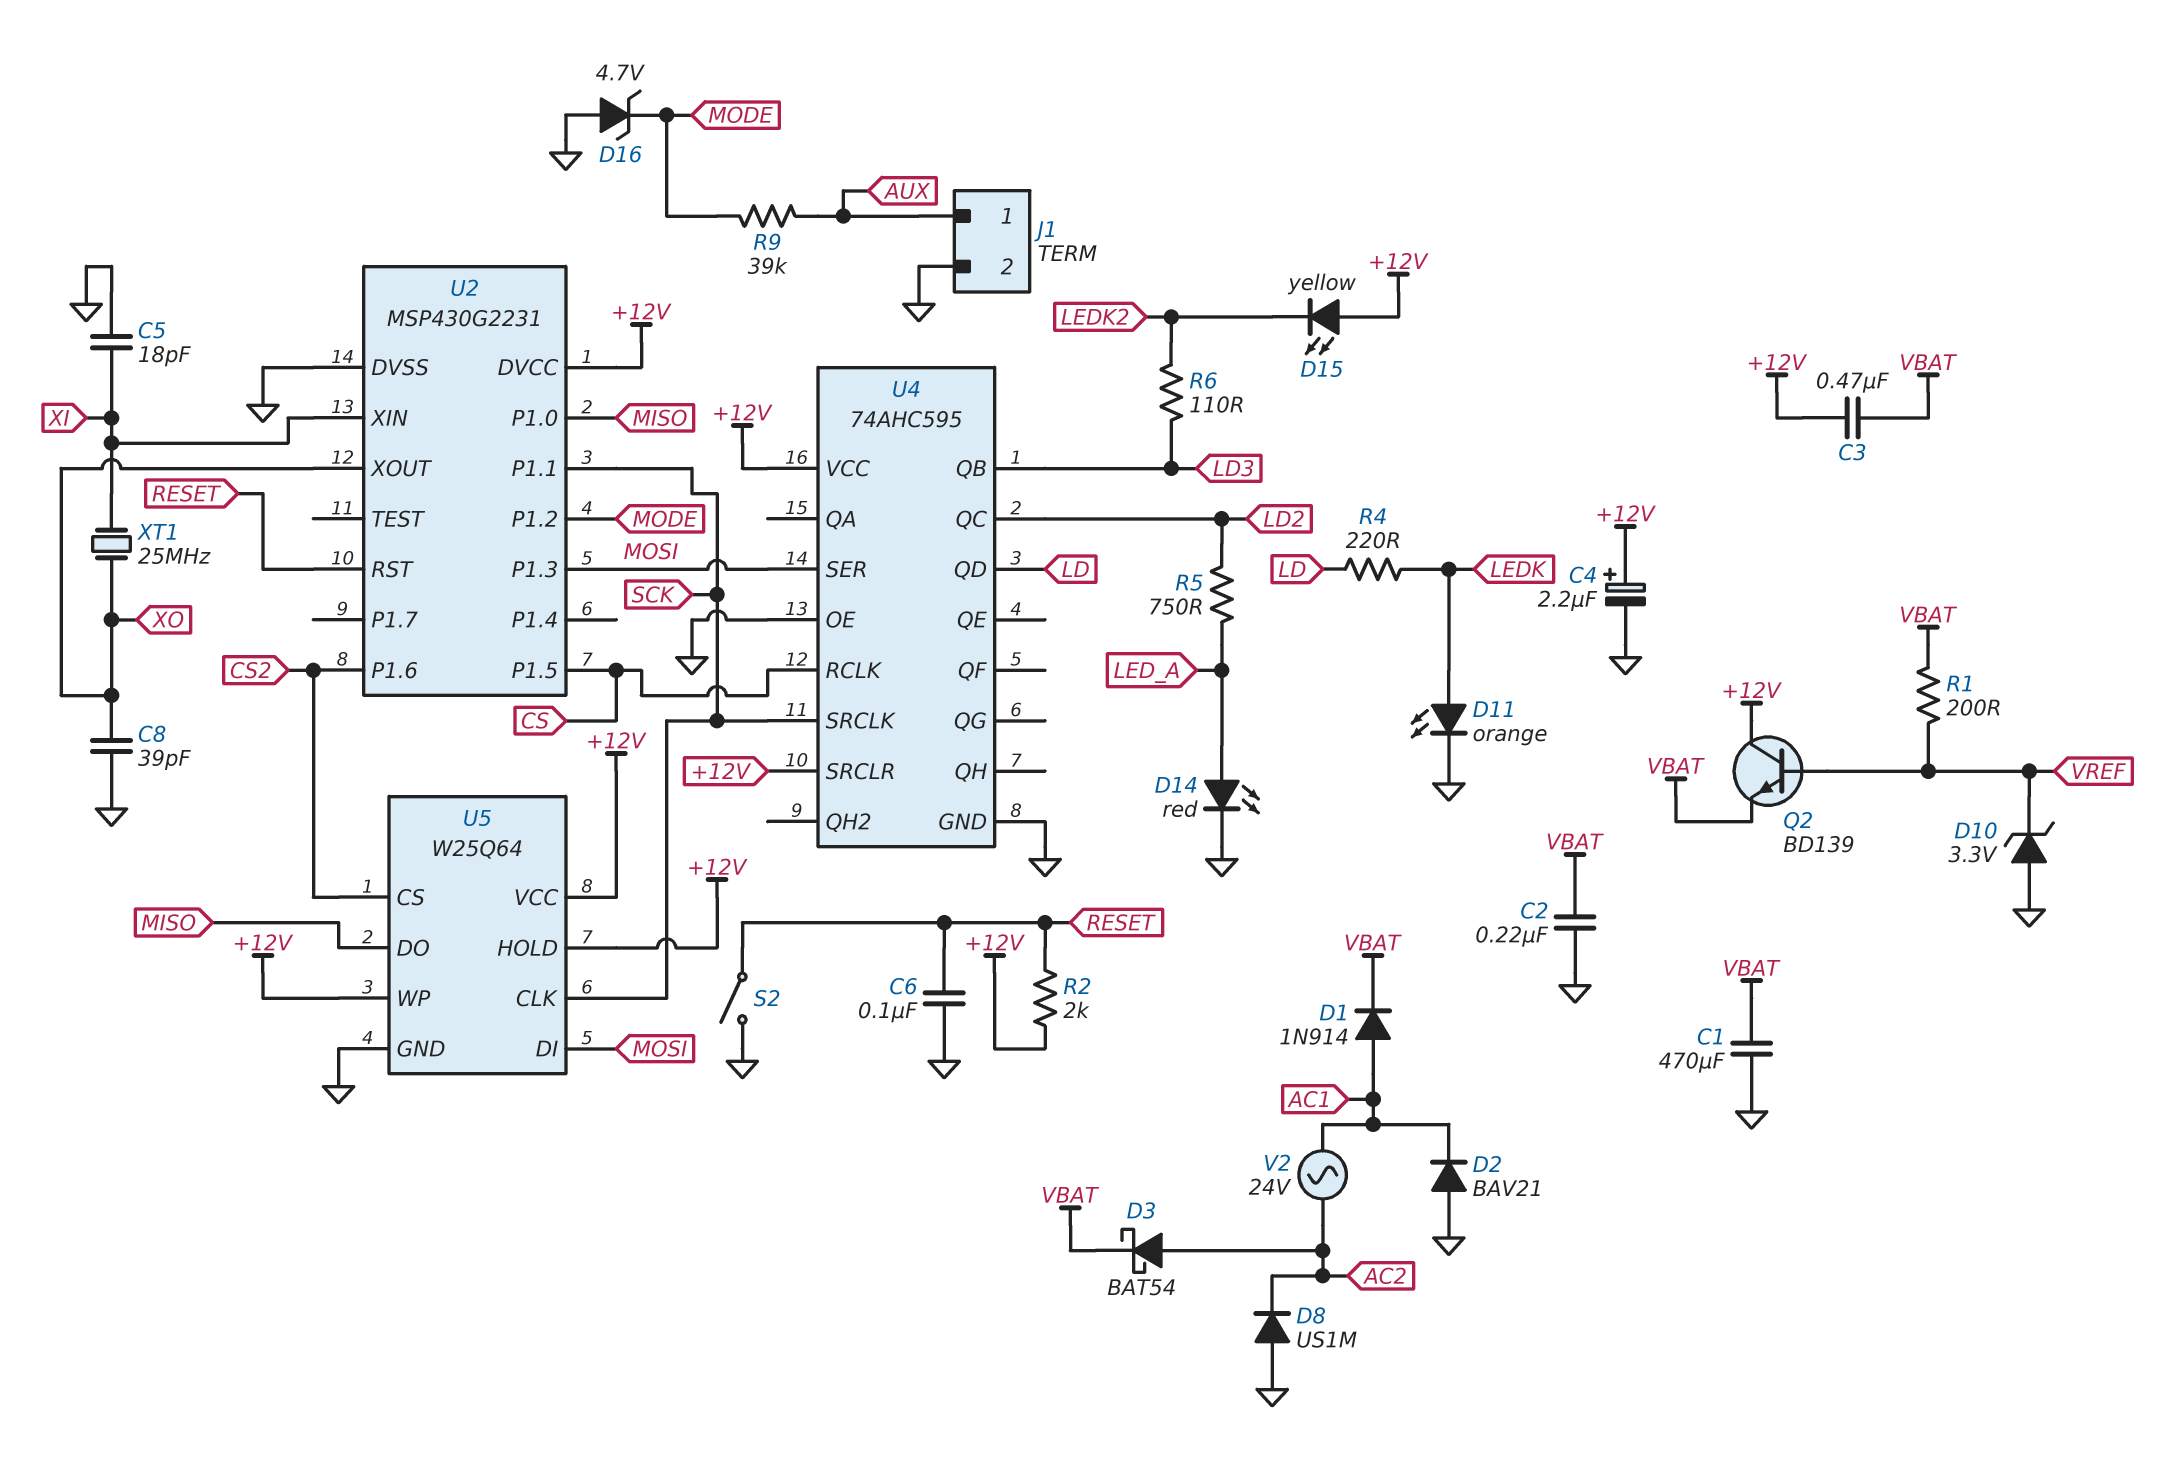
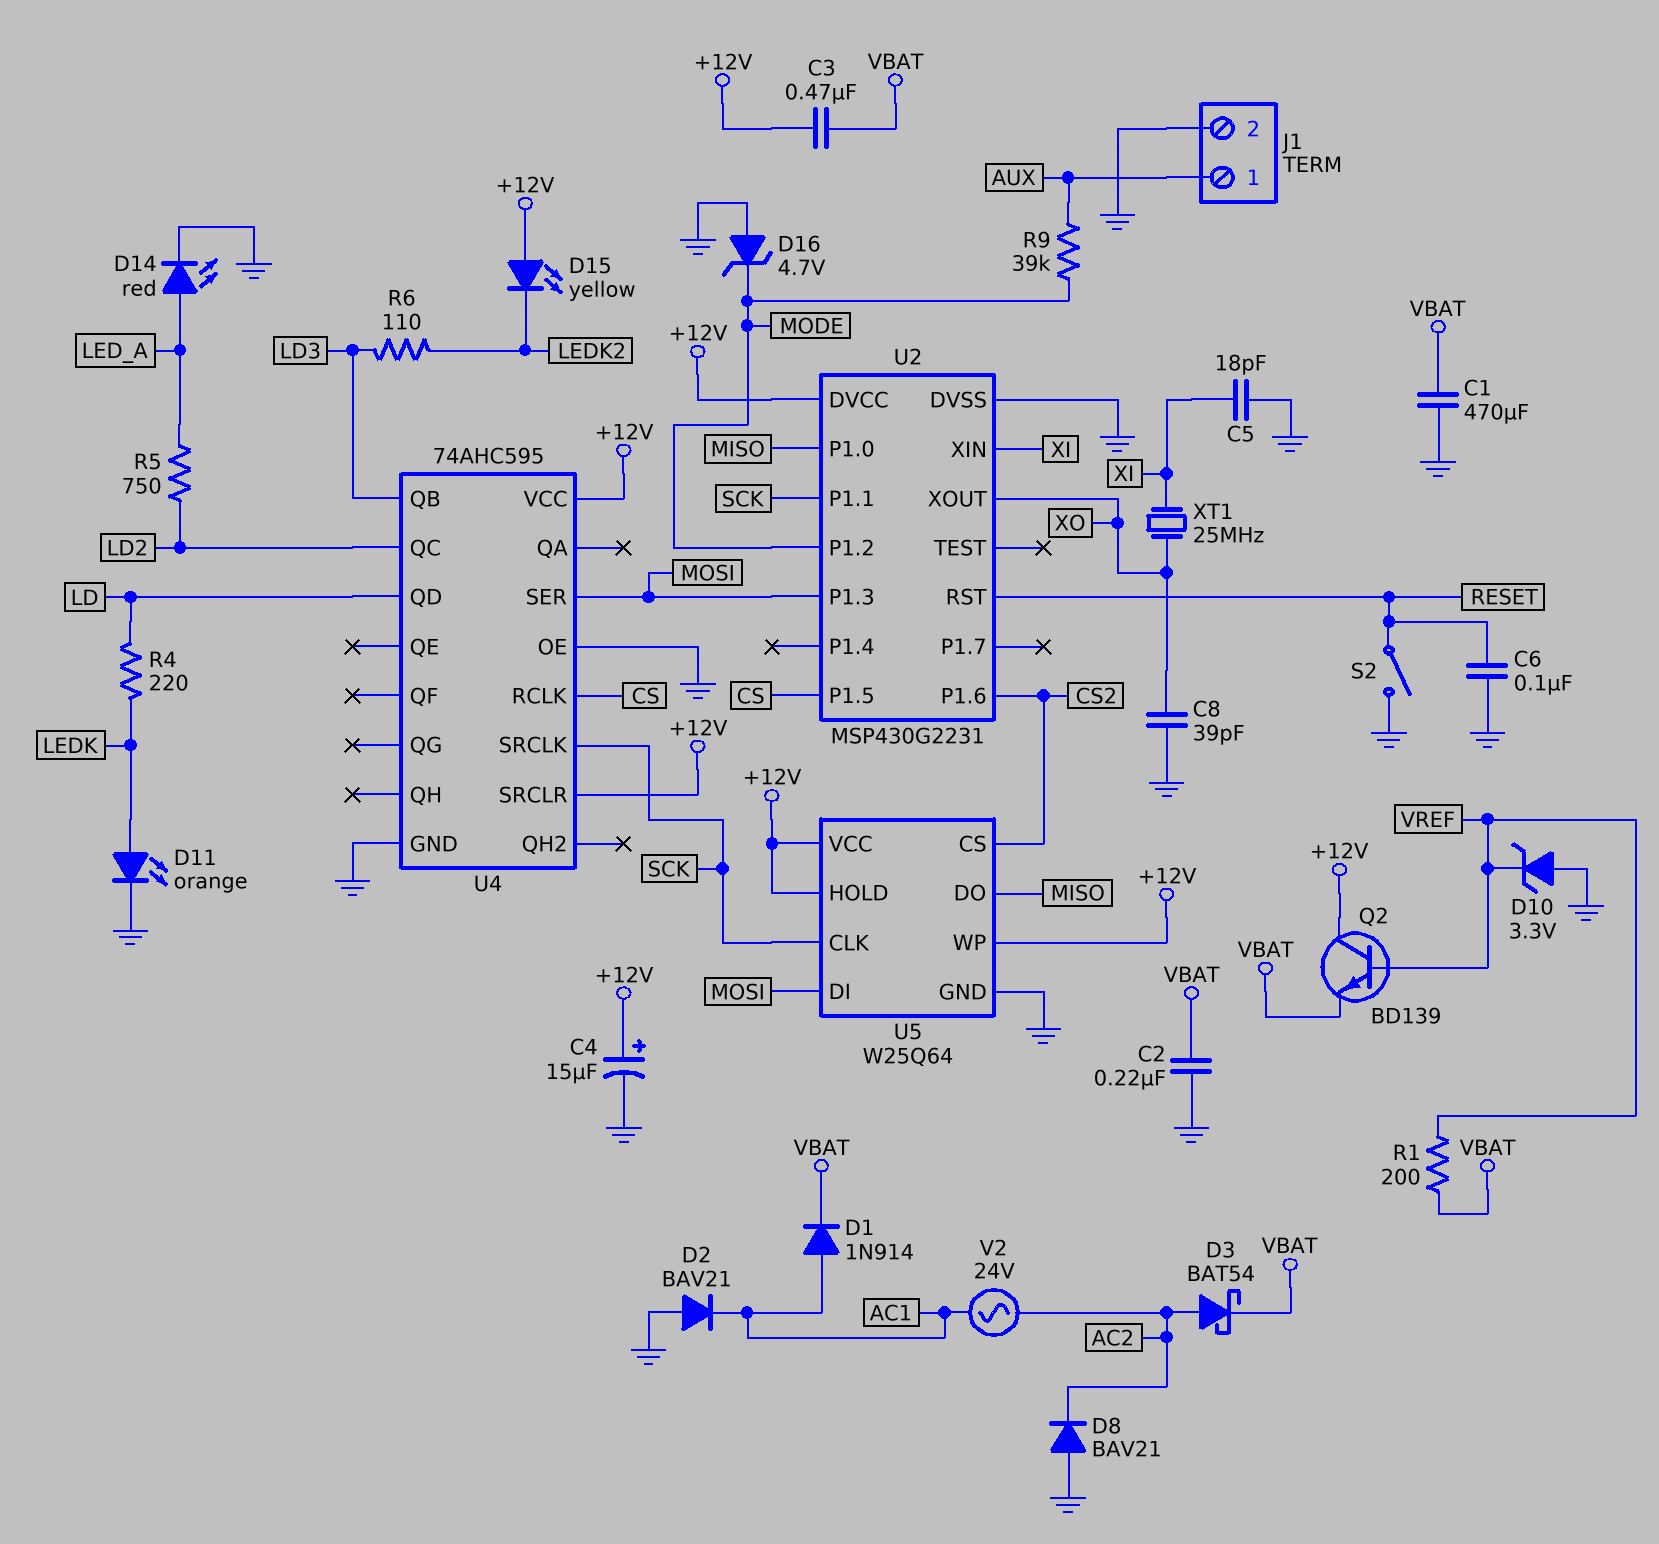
C4: 2.2uF (plus +12V, minus GND) -> 15uF (plus +12V, minus GND)
D8: diode US1M (A GND, K AC2) -> diode BAV21 (A GND, K AC2)
R2: 2k (+12V, RESET) -> none

